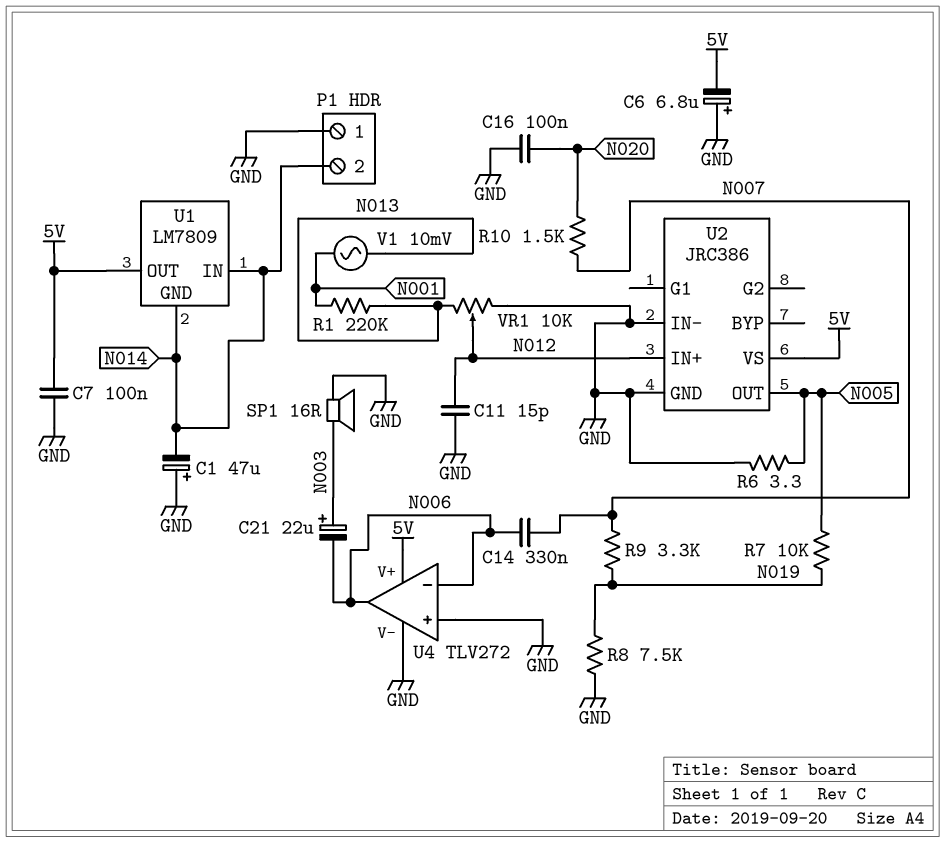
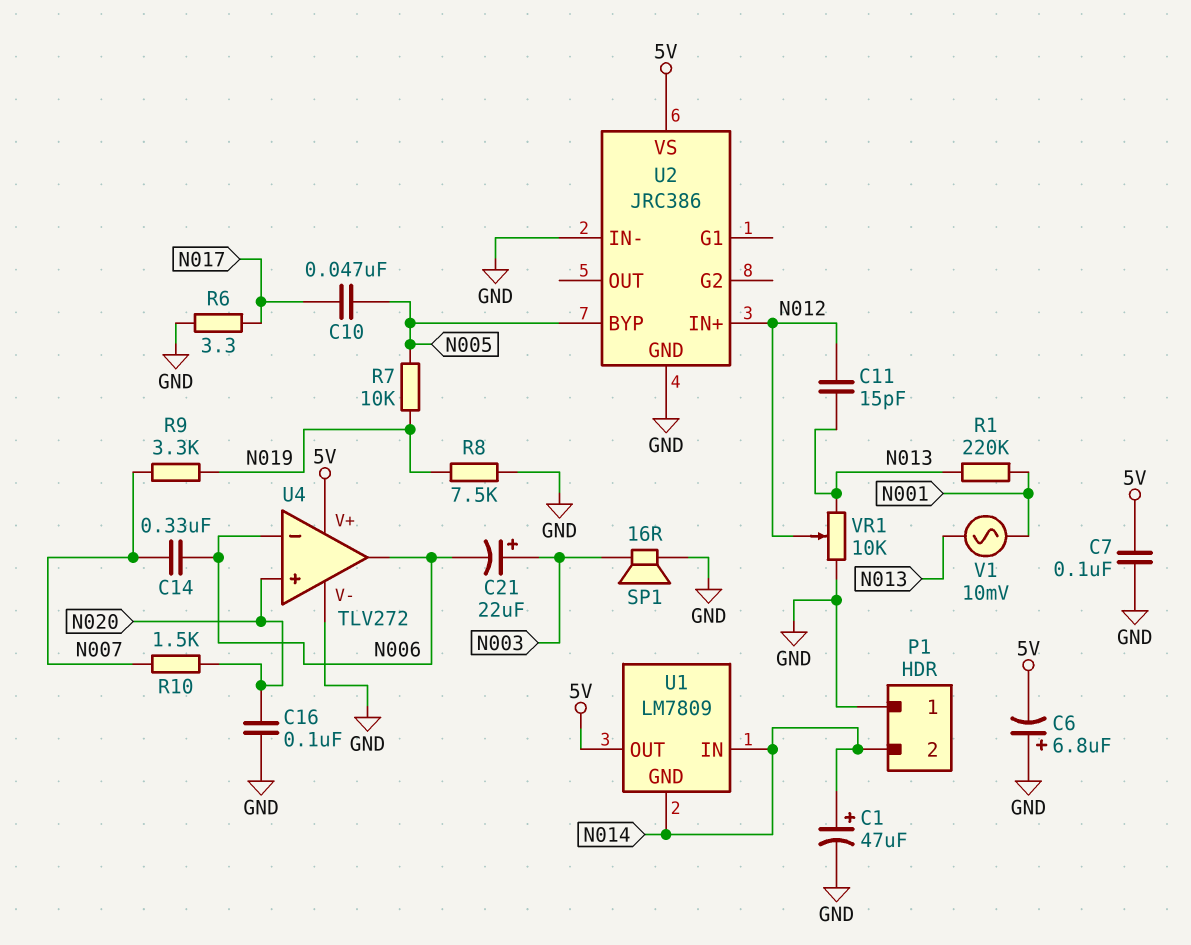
C1: 47uF (plus GND, minus N014) -> 47uF (plus N014, minus GND)
C10: none -> 47nF (N005, N017)
C11: 15pF (GND, N012) -> 15pF (N012, N013)
R6: 3.3 (GND, N005) -> 3.3 (GND, N017)
U2 pin BYP: none -> N005
U2 pin OUT: N005 -> none
U4 pin in+: GND -> N020

